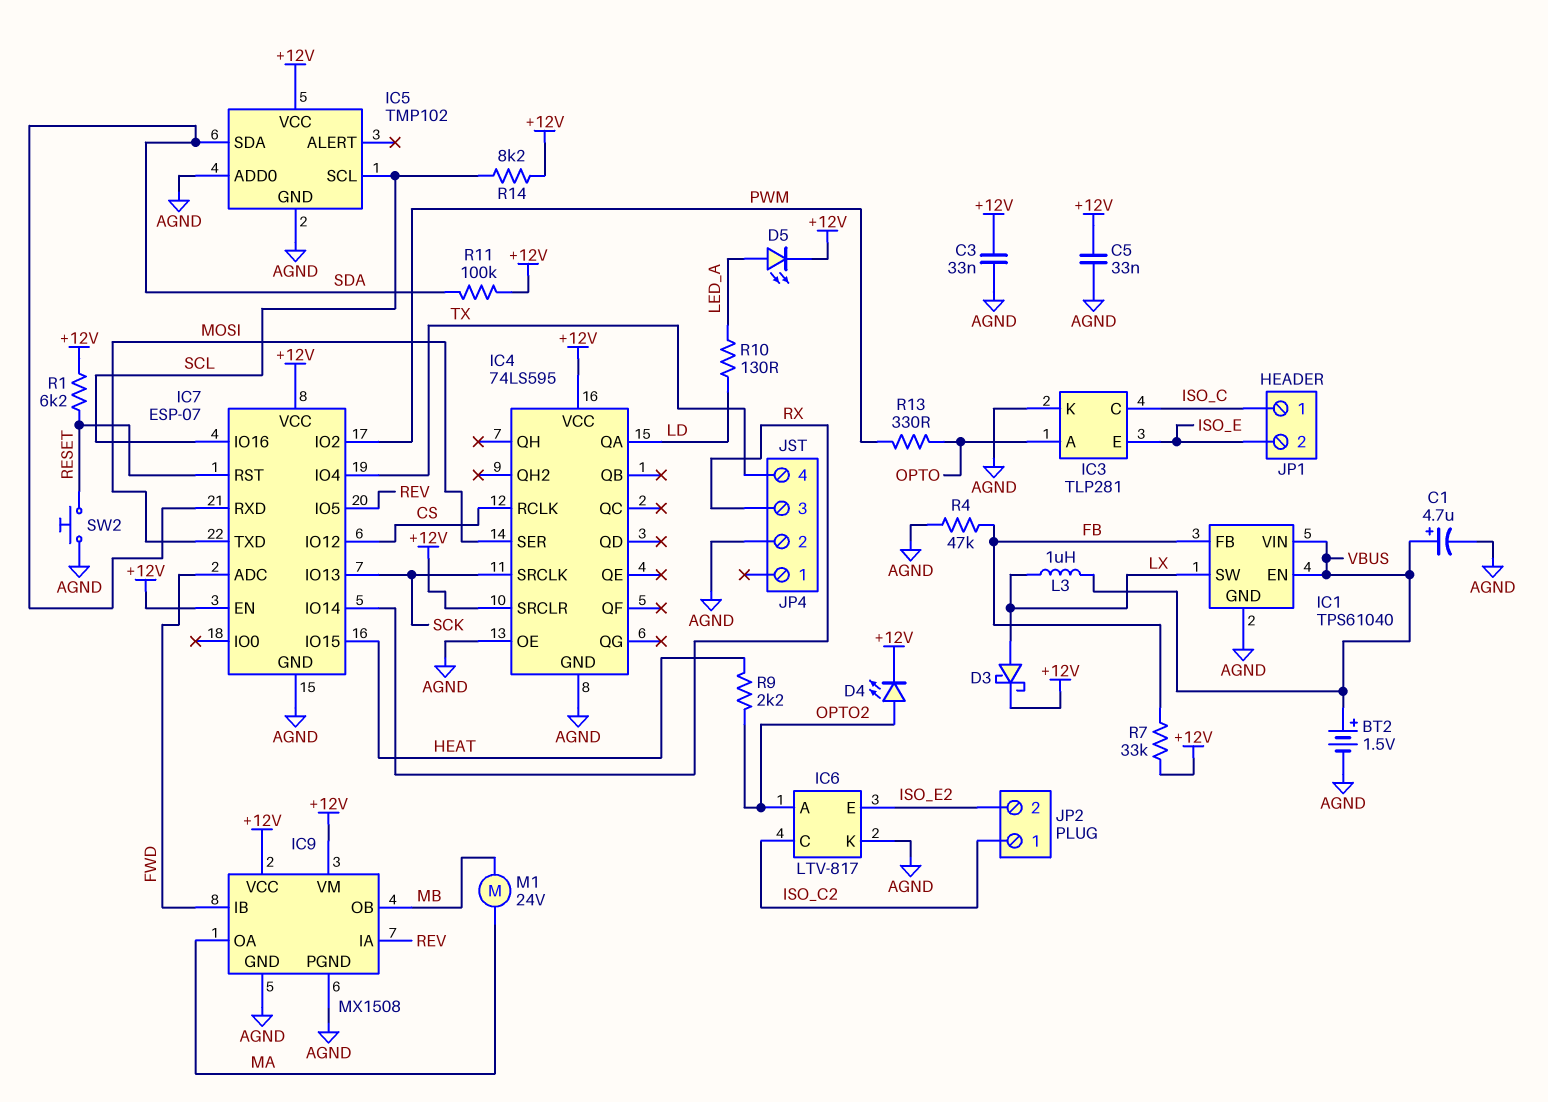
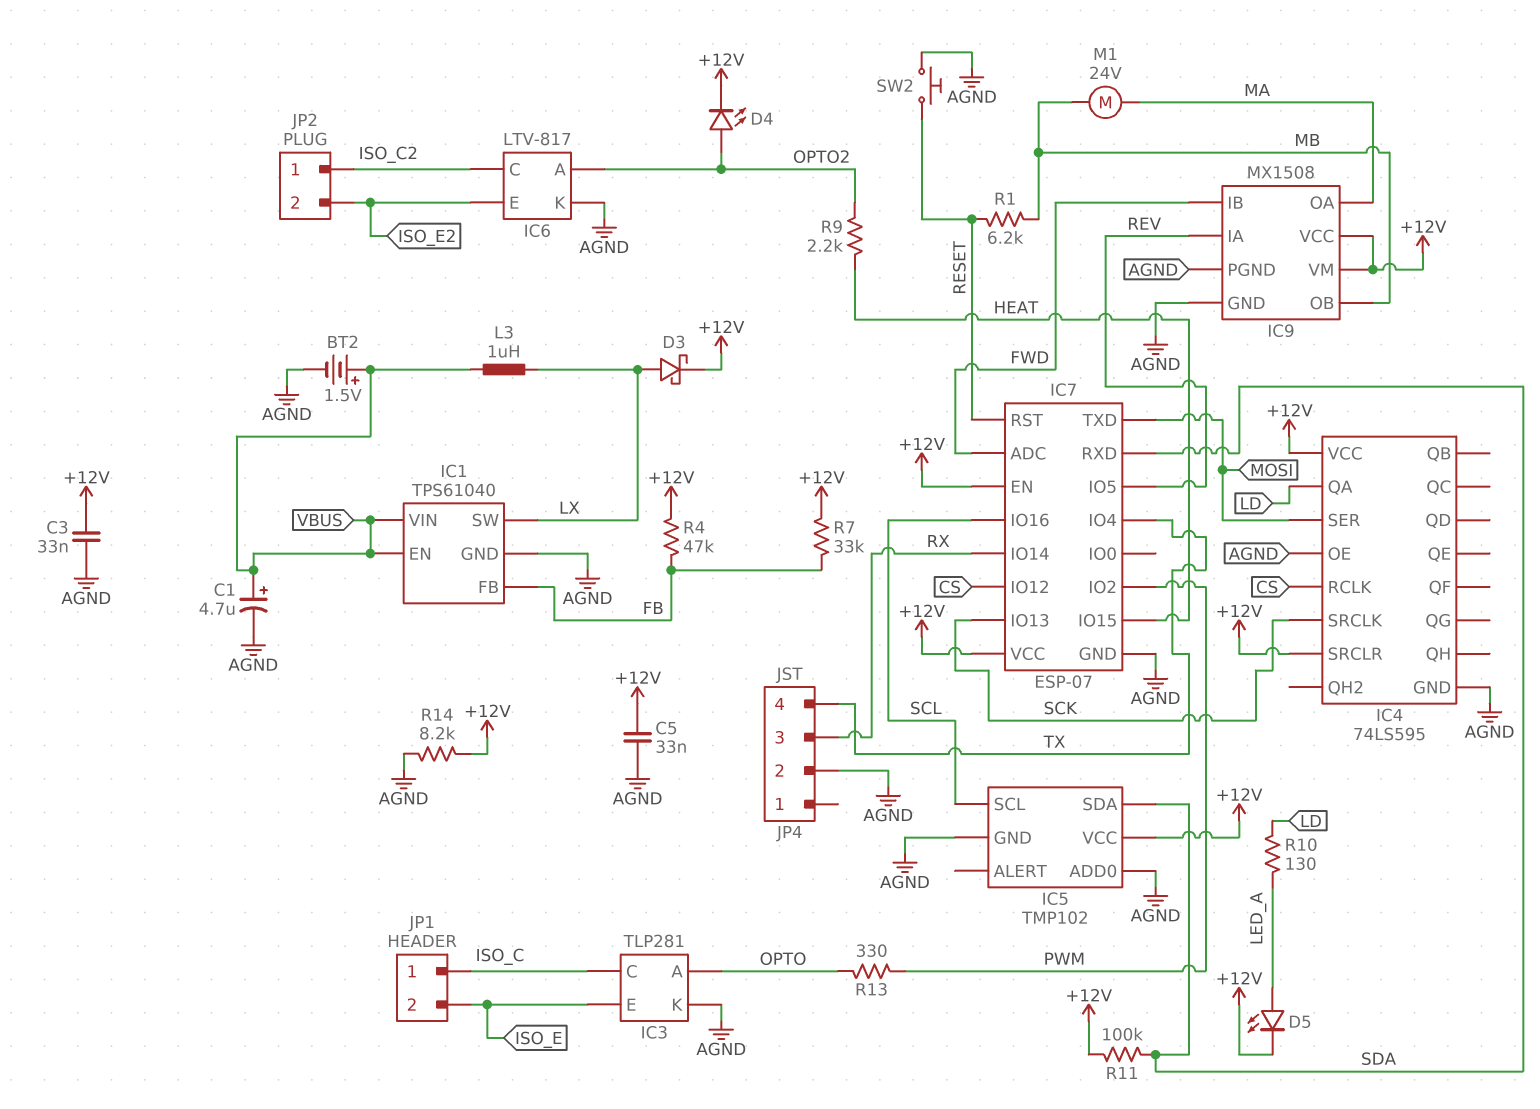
R1: 6.2k (+12V, RESET) -> 6.2k (MB, RESET)
R4: 47k (AGND, FB) -> 47k (+12V, FB)
R14: 8.2k (+12V, SCL) -> 8.2k (+12V, AGND)

